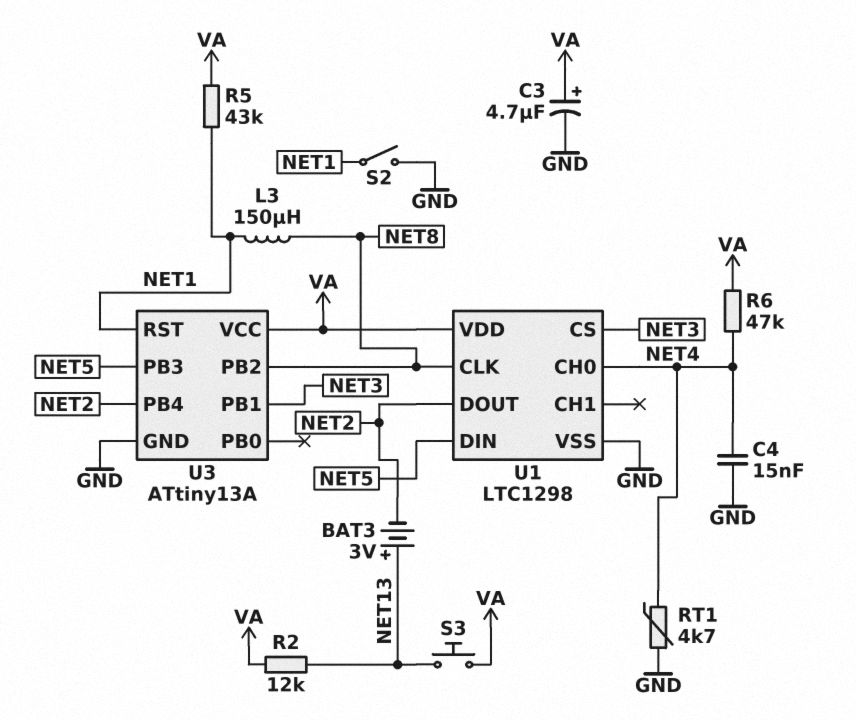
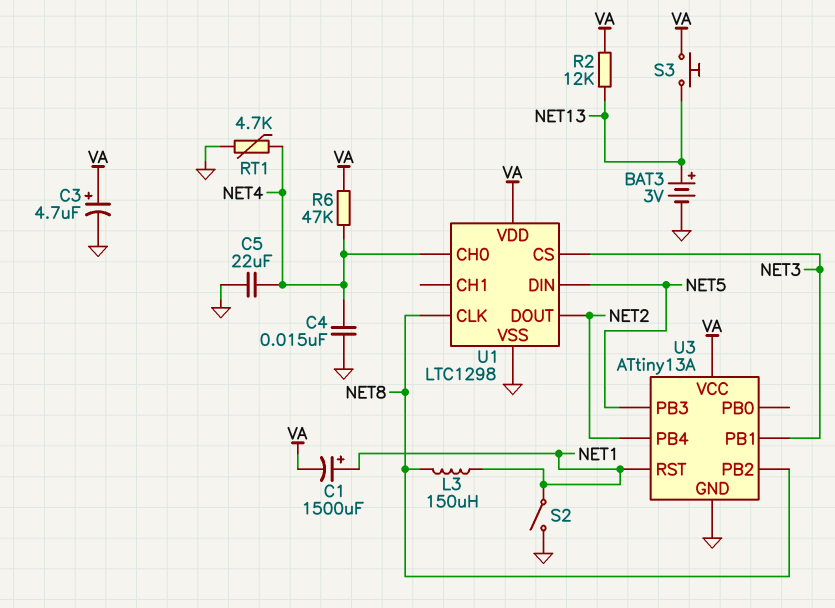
BAT3: 3V (plus NET13, minus NET2) -> 3V (plus NET13, minus GND)
C1: none -> 1500uF (plus NET1, minus VA)
C5: none -> 22uF (GND, NET4)
R5: 43k (NET1, VA) -> none

